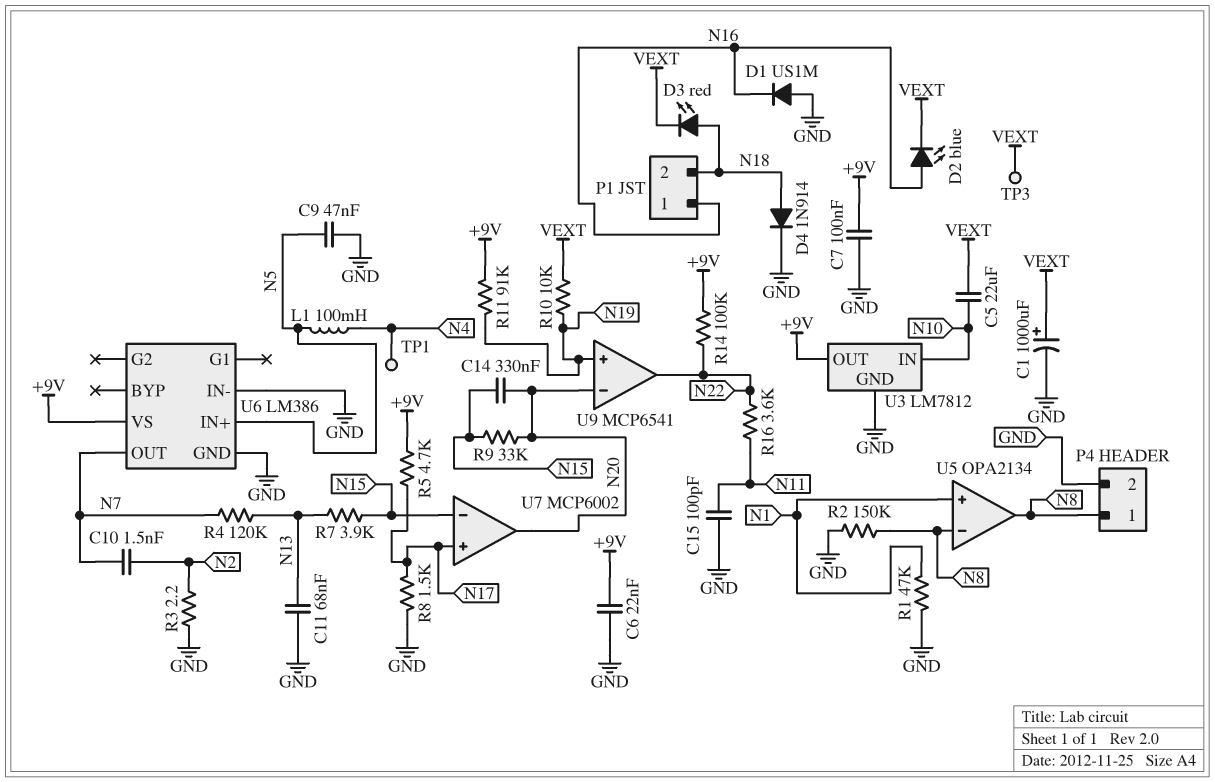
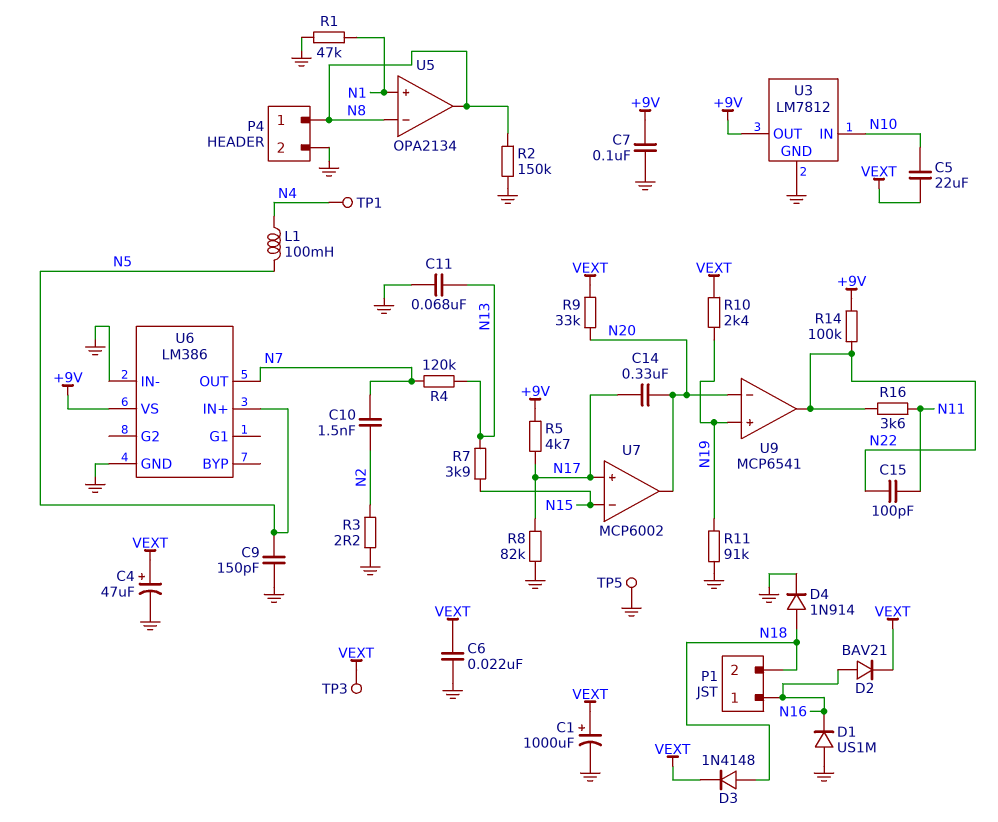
C4: none -> 47uF (plus VEXT, minus GND)
C6: 22nF (+9V, GND) -> 22nF (GND, VEXT)
C9: 47nF (GND, N5) -> 150pF (GND, N5)
C14: 330nF (N15, N20) -> 330nF (N17, N20)
C15: 100pF (GND, N11) -> 100pF (N11, N22)
D2: LED blue (A N16, K VEXT) -> diode BAV21 (A N16, K VEXT)
D3: LED red (A N18, K VEXT) -> diode 1N4148 (A N18, K VEXT)
R8: 1.5k (GND, N17) -> 82k (GND, N17)
R9: 33k (N15, N20) -> 33k (N20, VEXT)
R10: 10k (N19, VEXT) -> 2.4k (N19, VEXT)
R11: 91k (+9V, N19) -> 91k (GND, N19)
TP5: none -> test point (GND)

